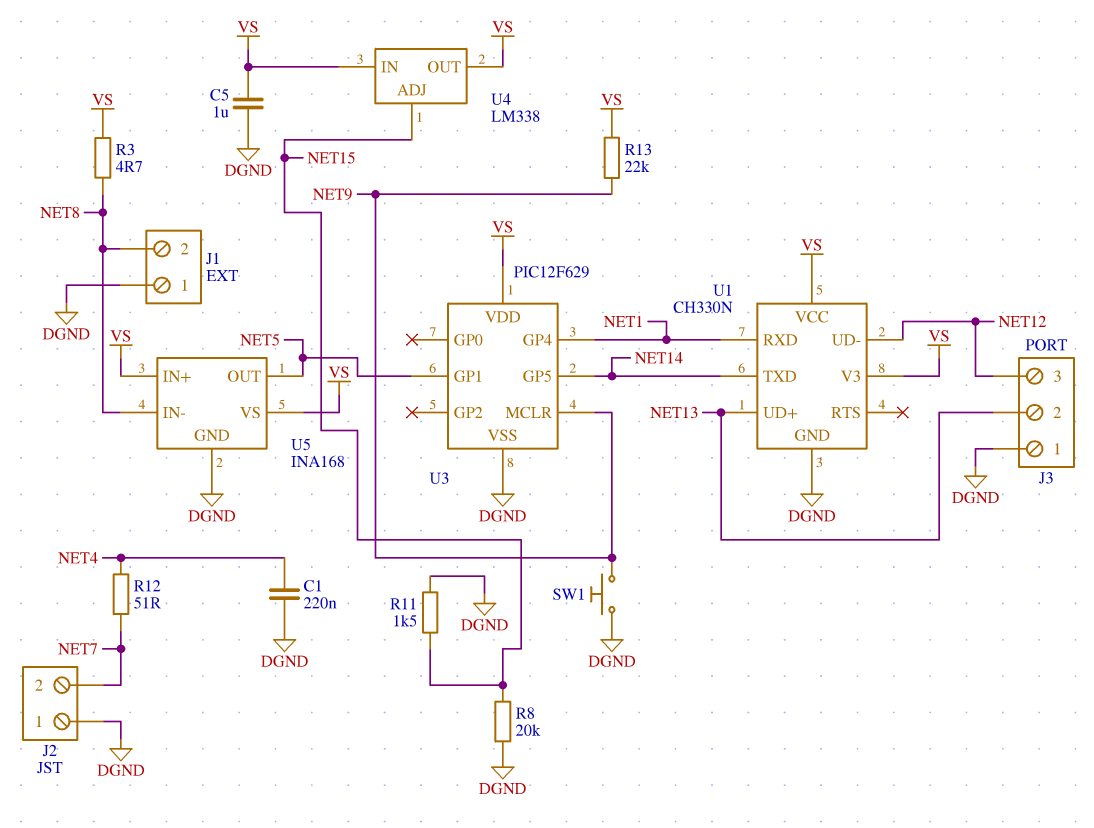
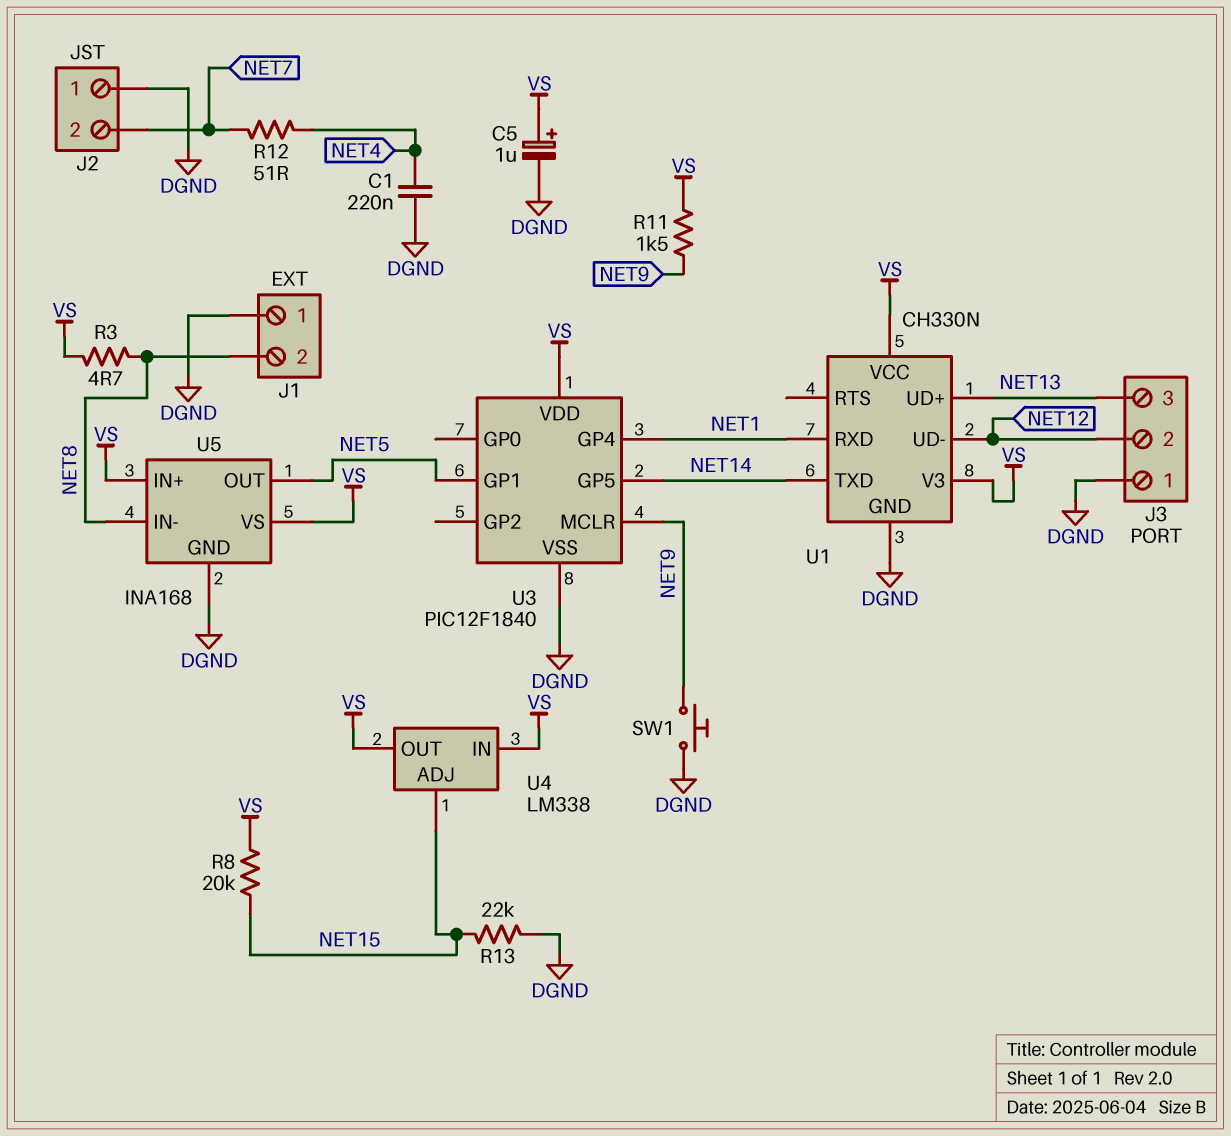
C5: 1uF (DGND, VS) -> 1uF (plus VS, minus DGND)
J3 pin 2: NET13 -> NET12
J3 pin 3: NET12 -> NET13
R8: 20k (DGND, NET15) -> 20k (NET15, VS)
R11: 1.5k (DGND, NET15) -> 1.5k (NET9, VS)
R13: 22k (NET9, VS) -> 22k (DGND, NET15)
U3: PIC12F629 -> PIC12F1840

